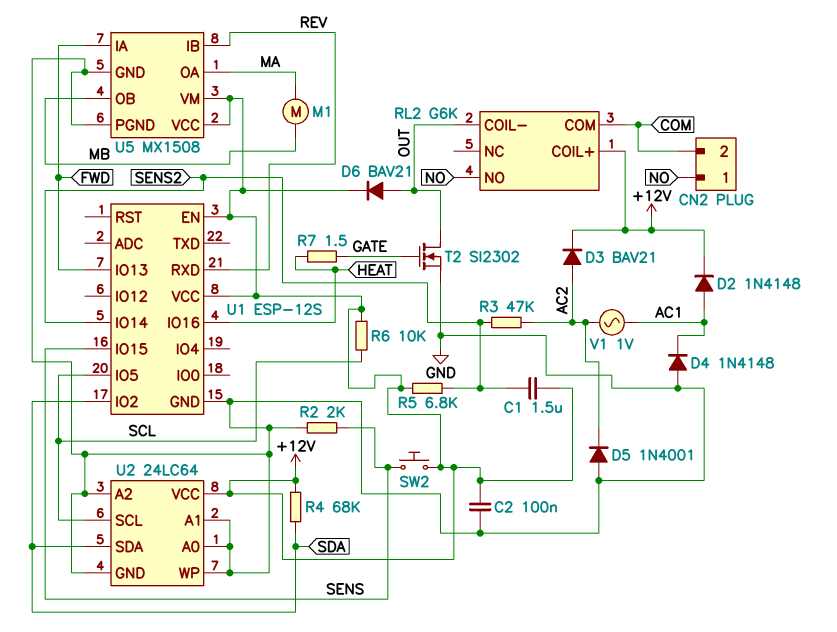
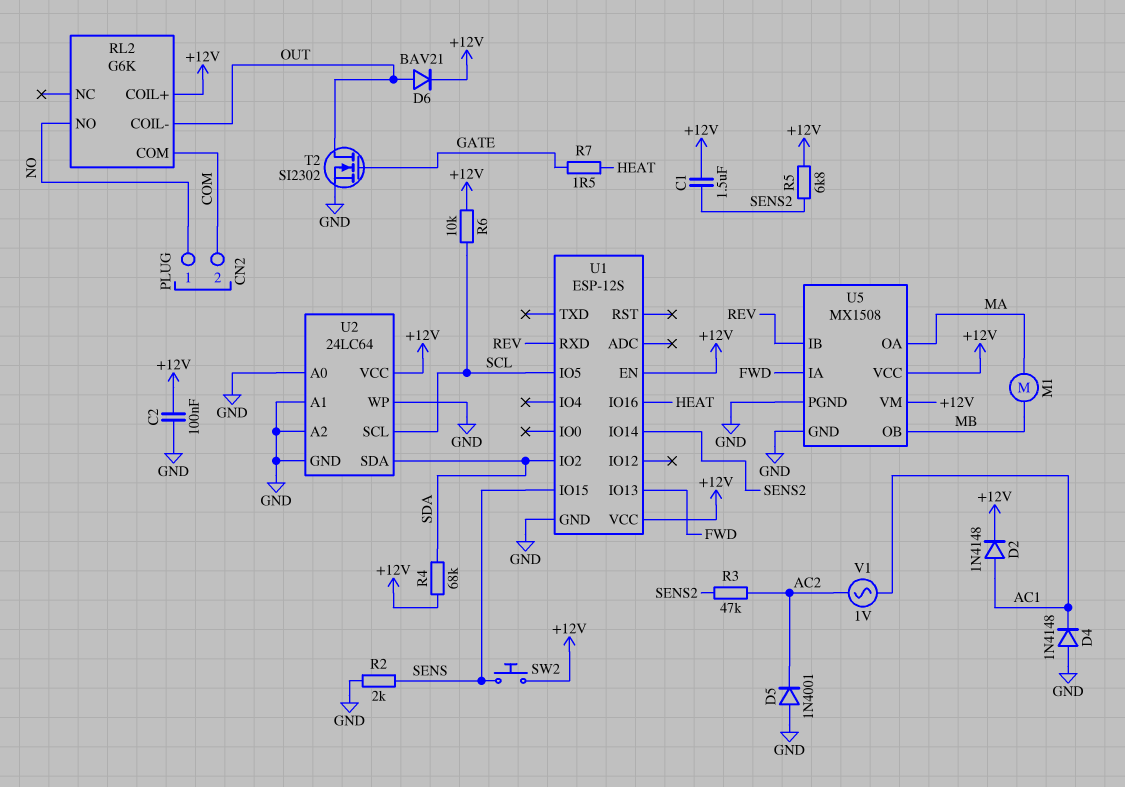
D3: diode BAV21 (A AC2, K +12V) -> none

